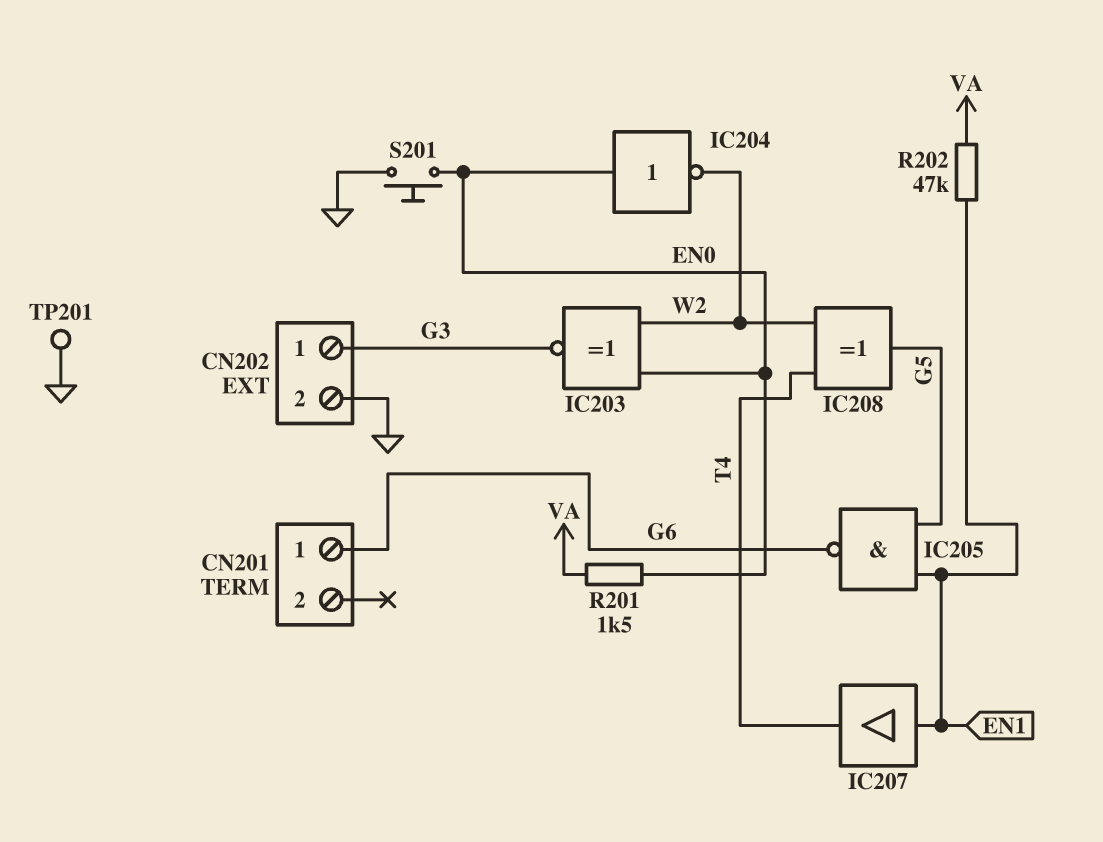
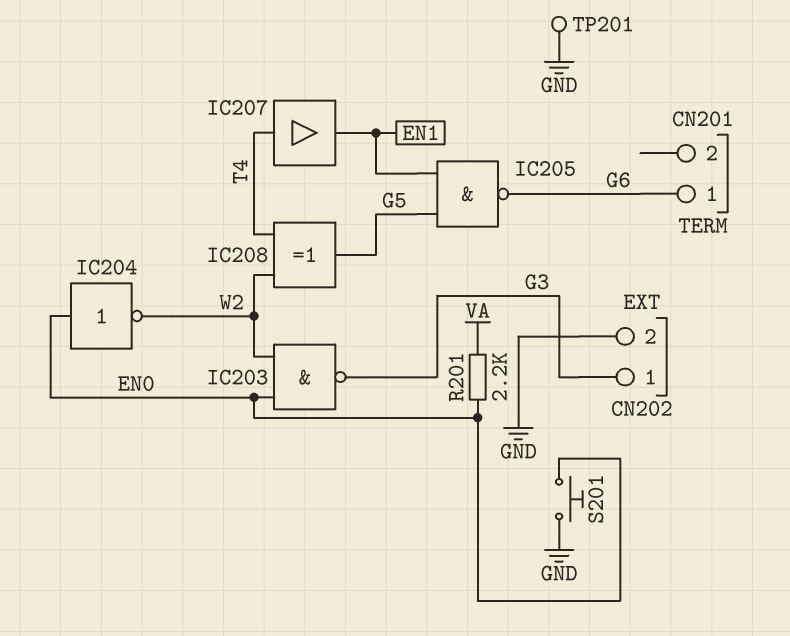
IC203: XNOR (in EN0, in W2, out G3) -> NAND (in EN0, in W2, out G3)
IC207: buffer (in EN1, out T4) -> buffer (in T4, out EN1)
R201: 1.5k (EN0, VA) -> 2.2k (EN0, VA)
R202: 47k (EN1, VA) -> none

